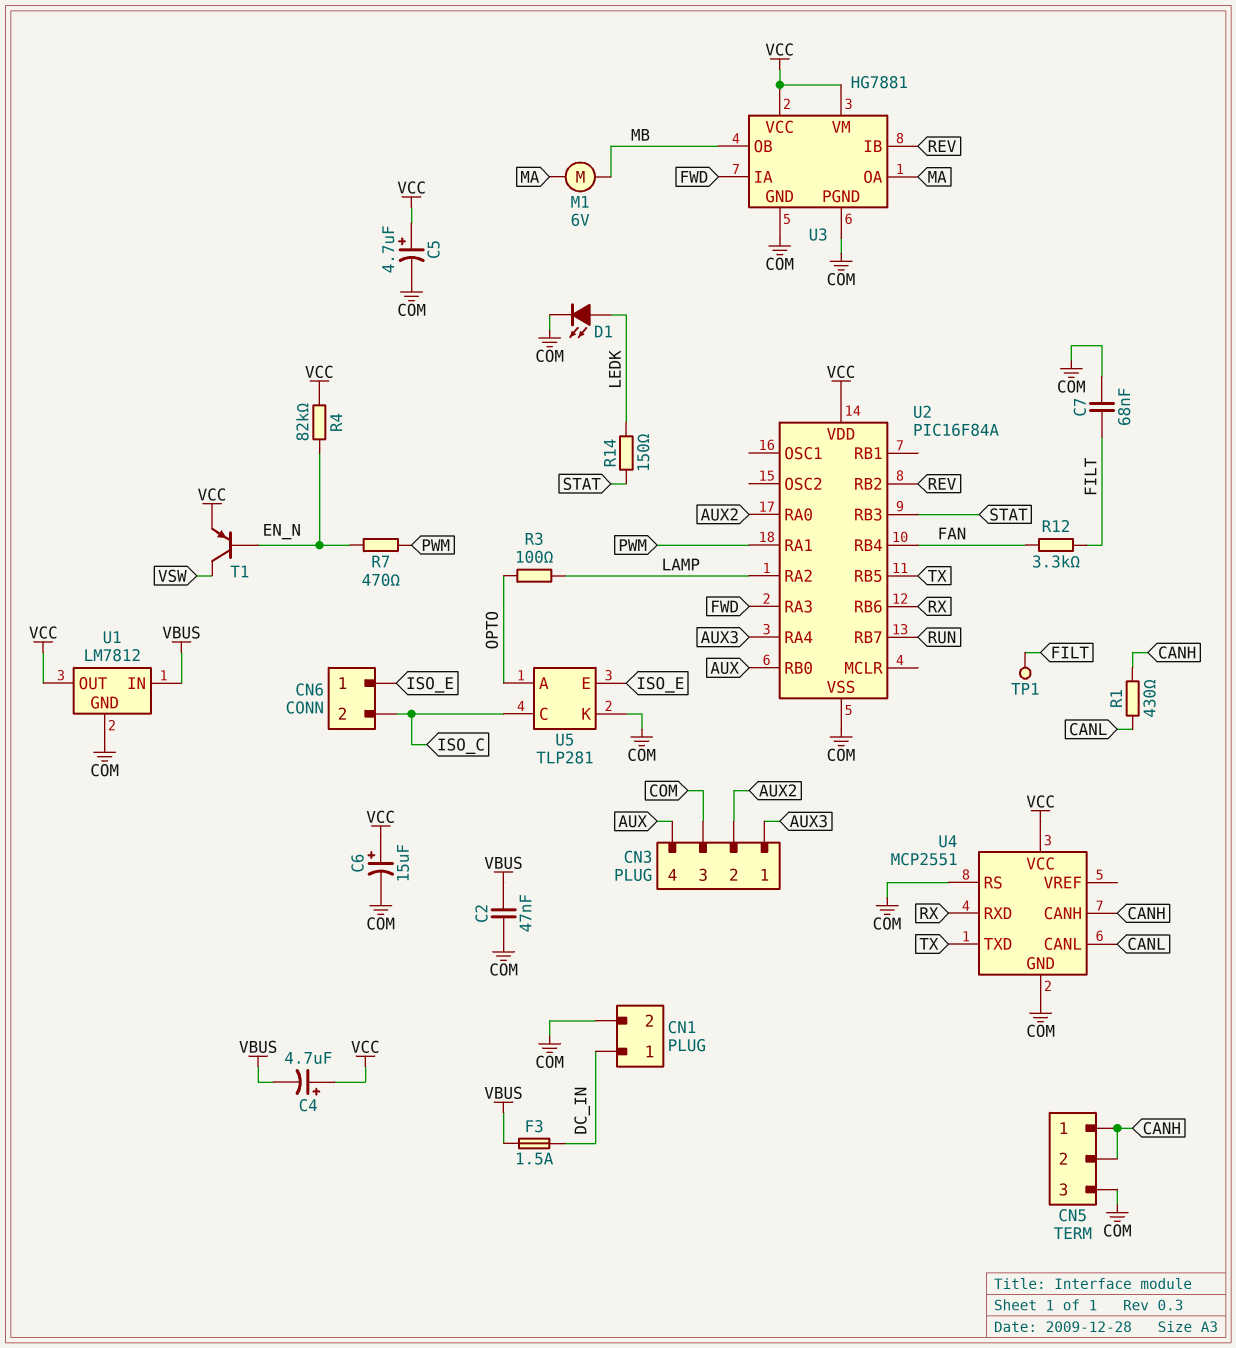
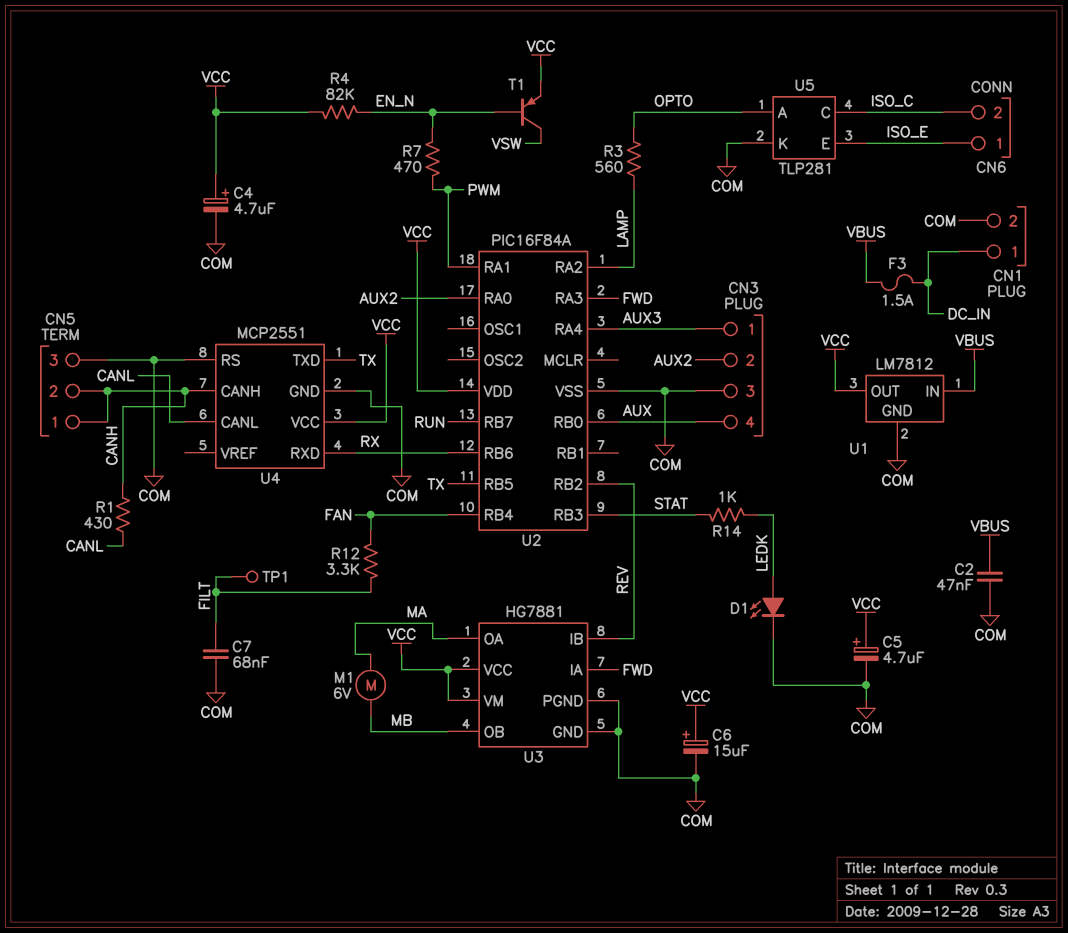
C4: 4.7uF (plus VCC, minus VBUS) -> 4.7uF (plus VCC, minus COM)
R3: 100 (LAMP, OPTO) -> 560 (LAMP, OPTO)
R14: 150 (LEDK, STAT) -> 1k (LEDK, STAT)

